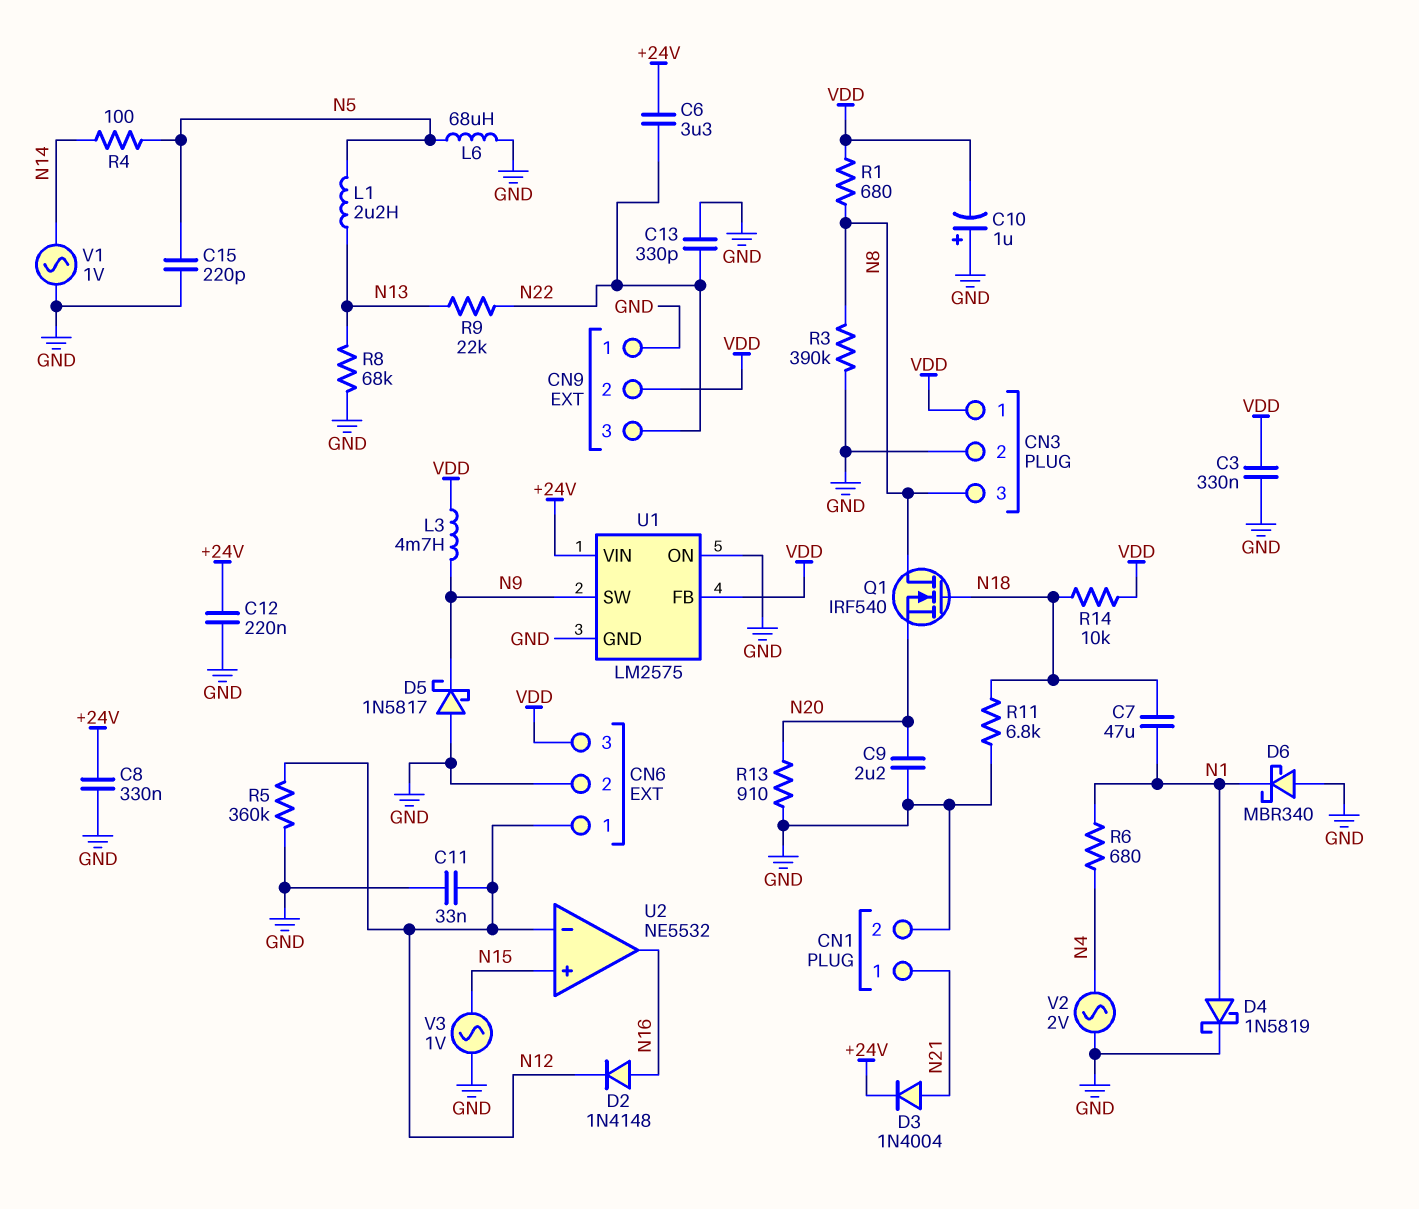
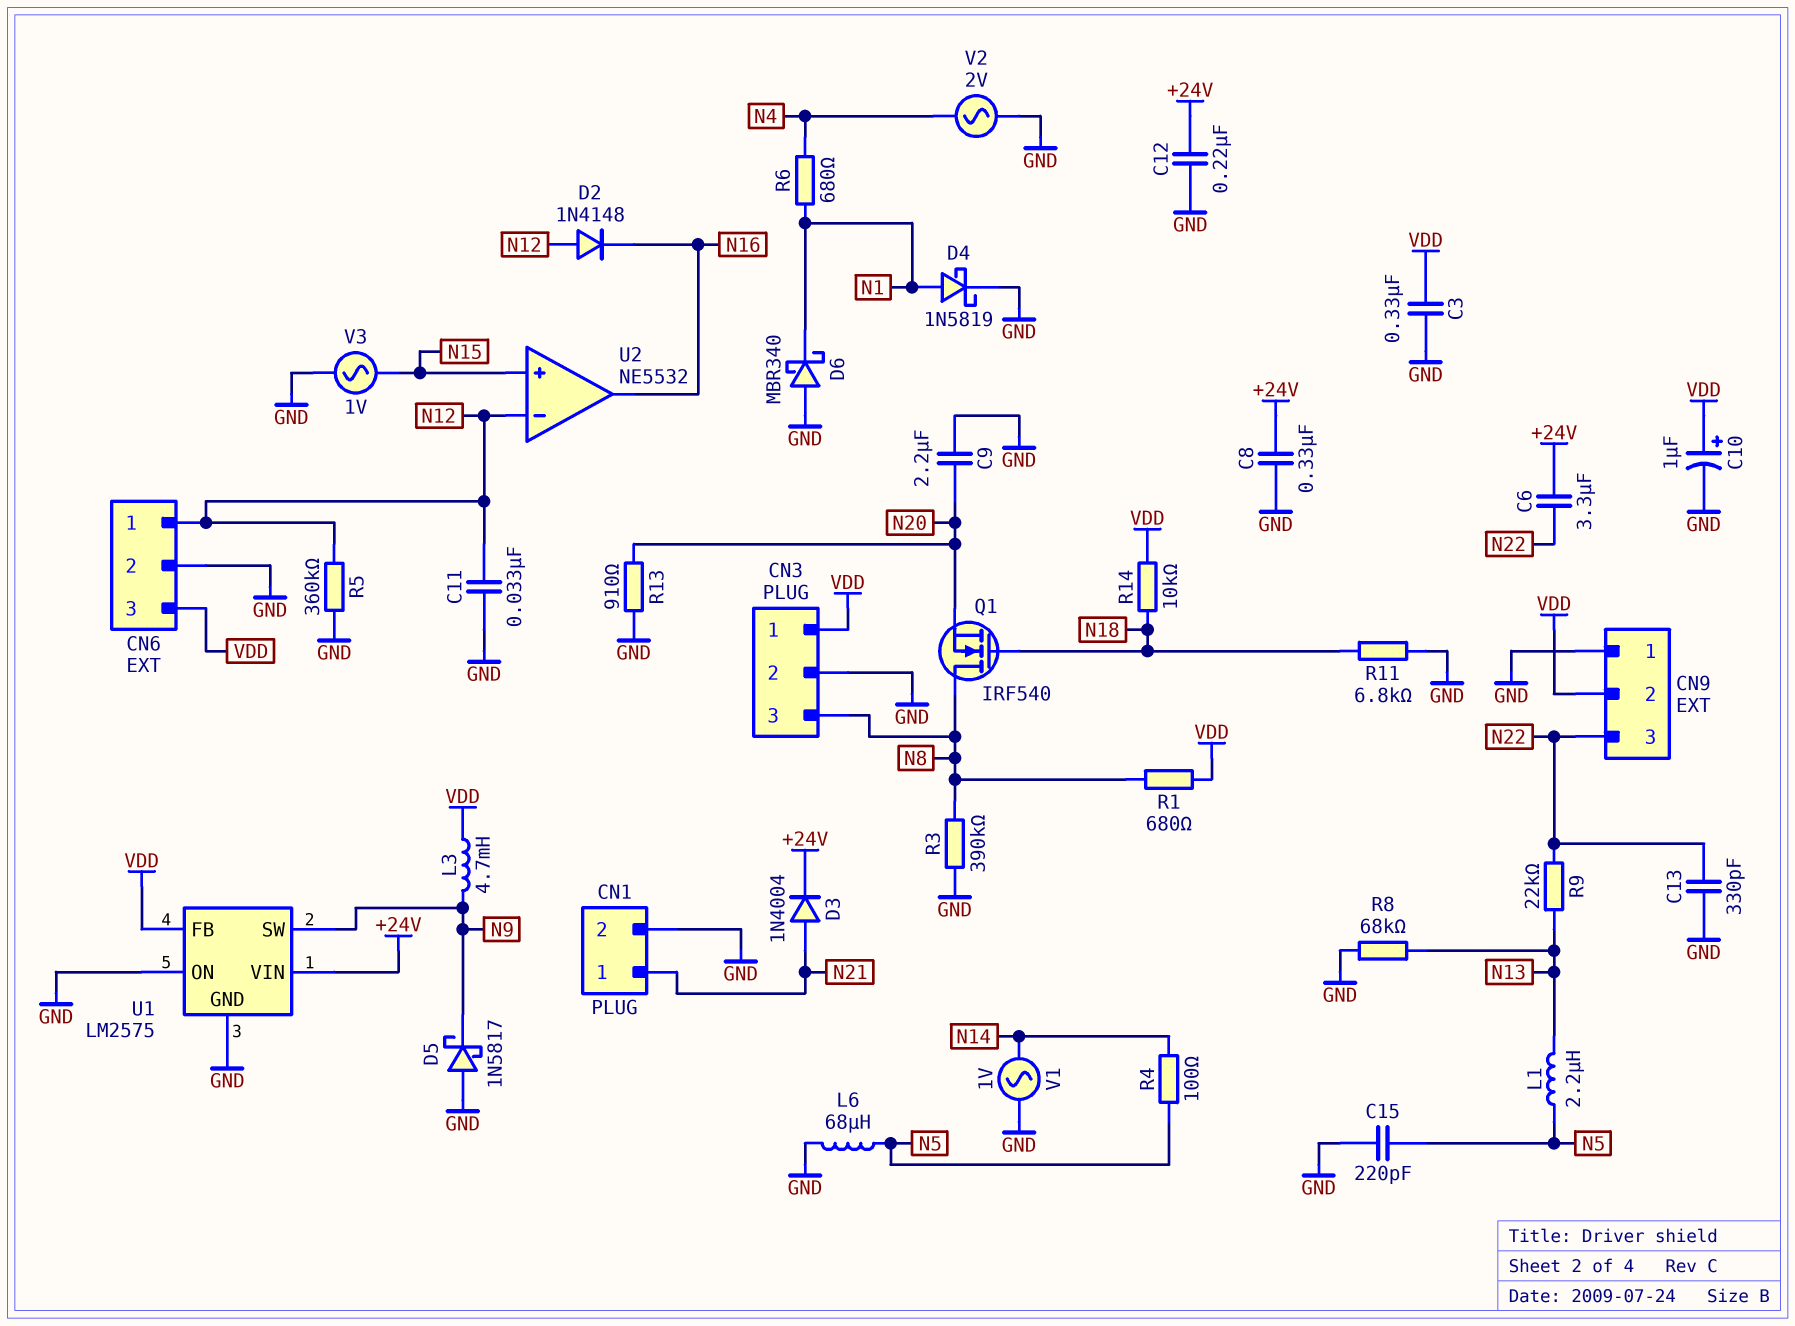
C7: 47uF (N1, N18) -> none
C10: 1uF (plus GND, minus VDD) -> 1uF (plus VDD, minus GND)
D2: diode 1N4148 (A N16, K N12) -> diode 1N4148 (A N12, K N16)

